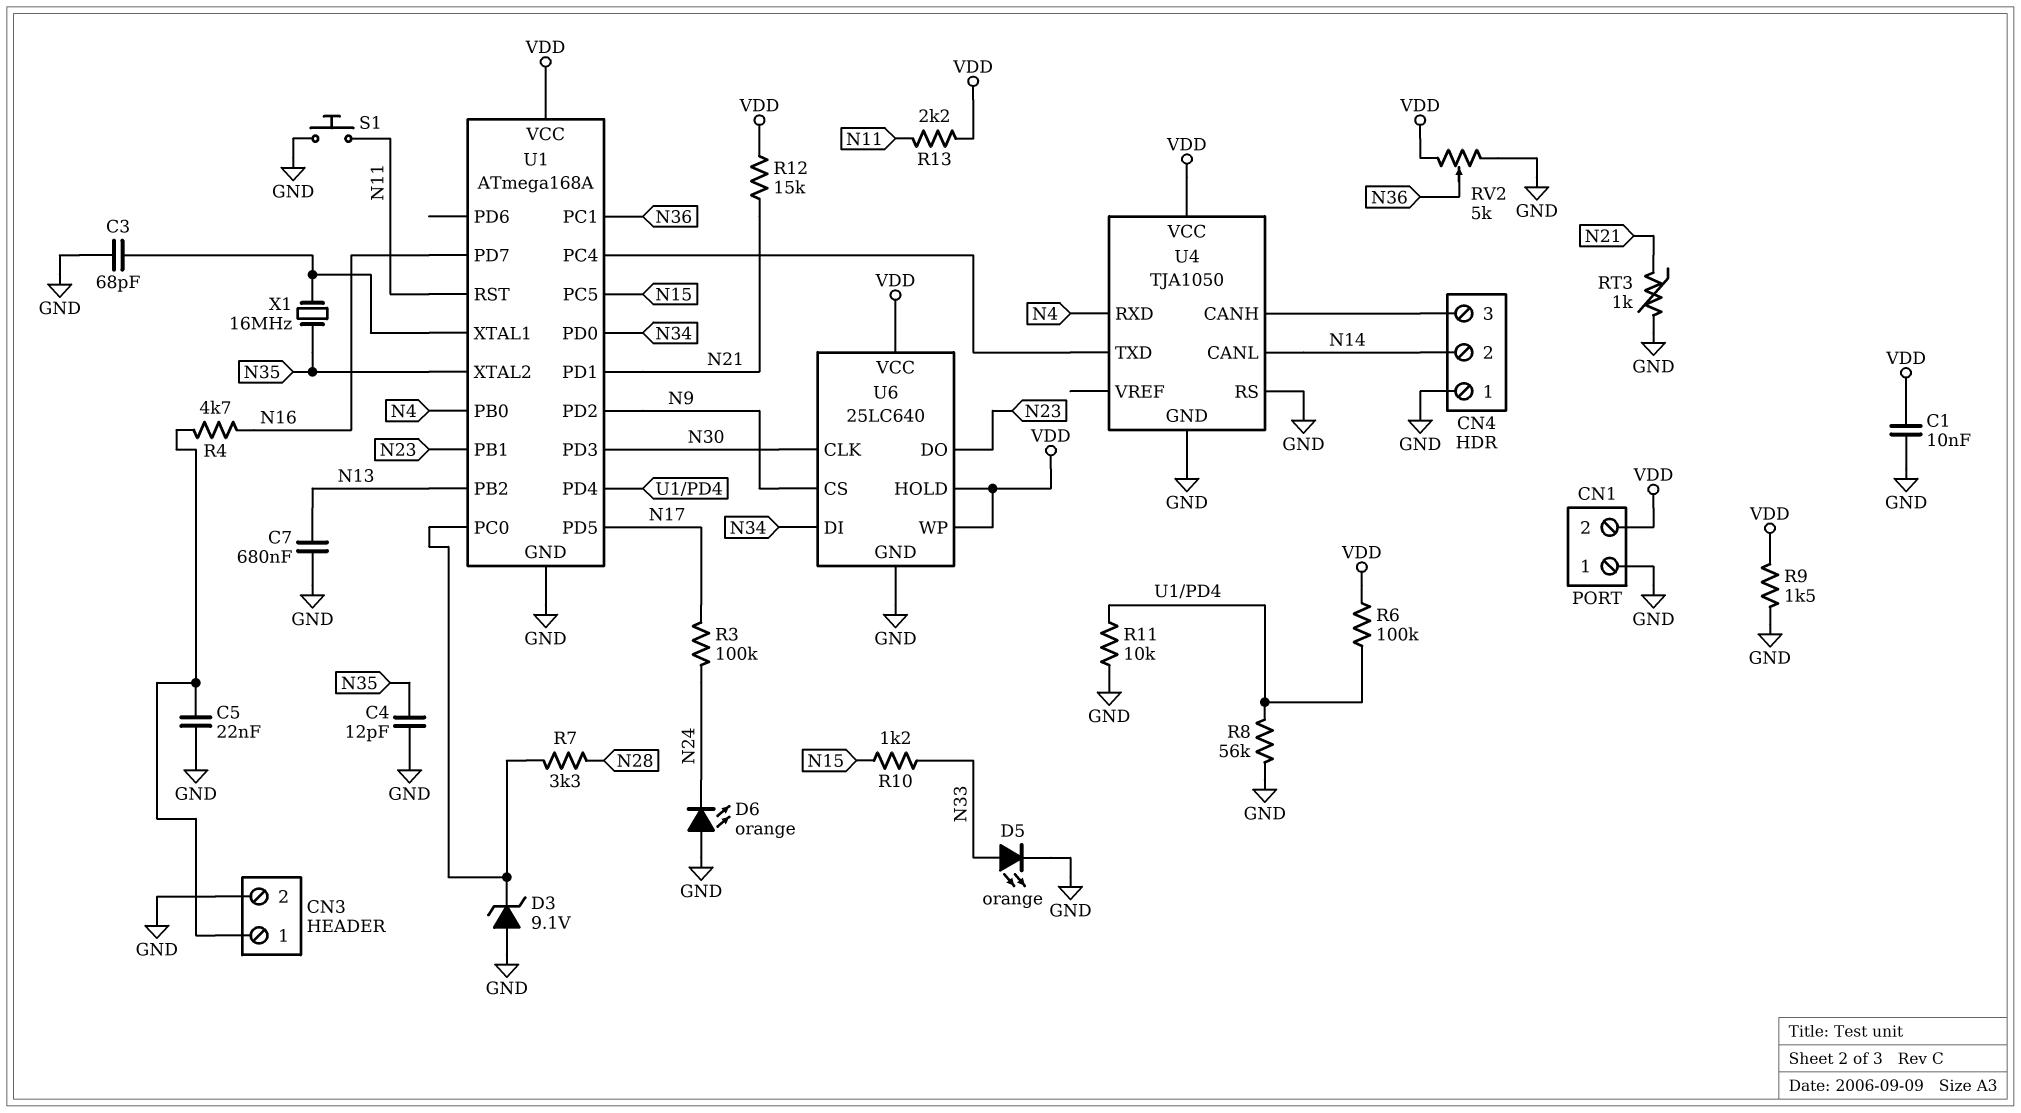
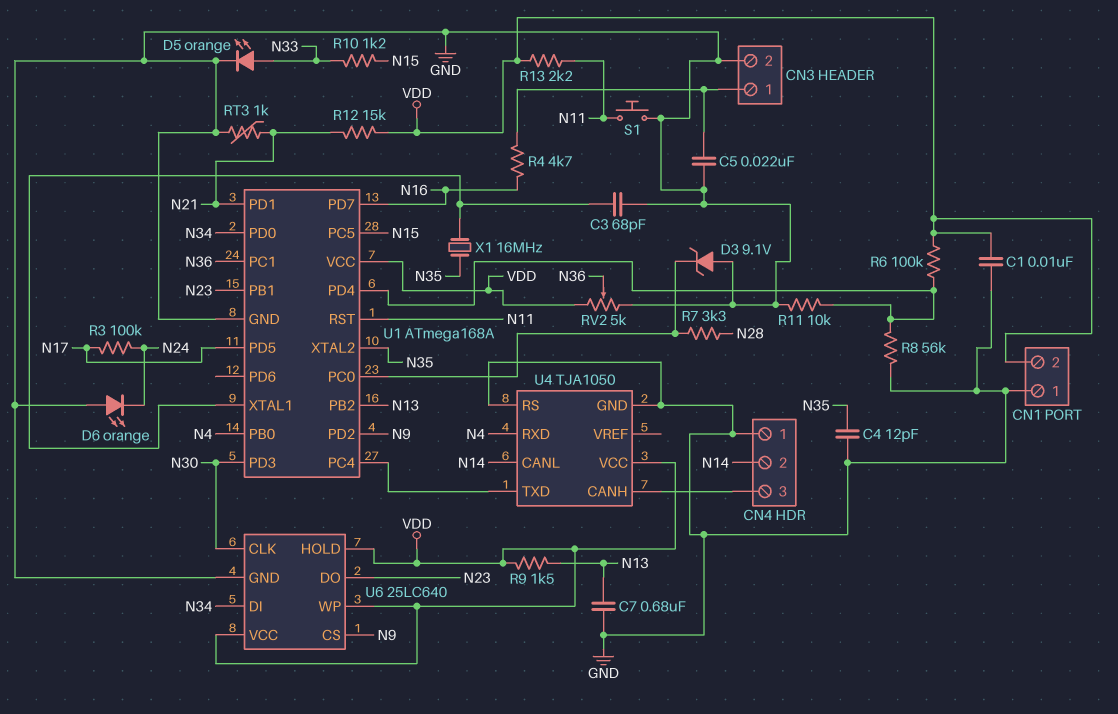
R9: 1.5k (GND, VDD) -> 1.5k (N13, VDD)

